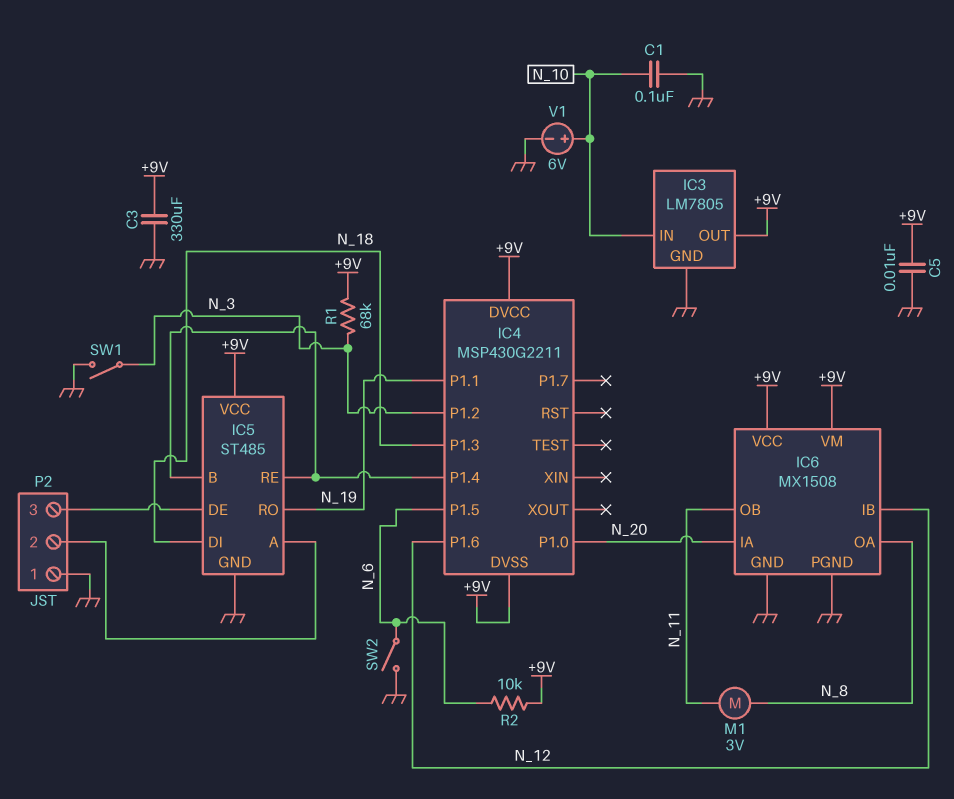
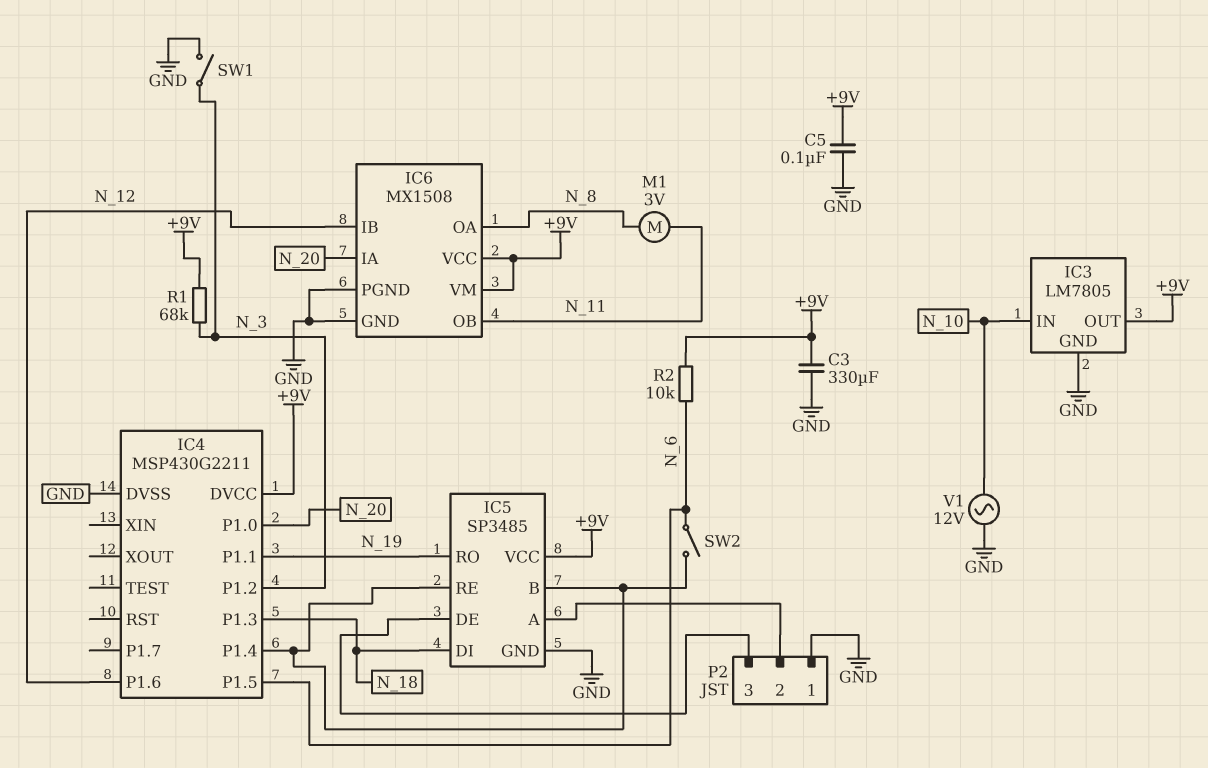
C1: 100nF (GND, N_10) -> none
C5: 10nF (+9V, GND) -> 100nF (+9V, GND)
IC4 pin DVSS: +9V -> GND
IC5: ST485 -> SP3485
SW2: switch (GND, N_6) -> switch (IC4/P1.4, N_6)
V1: 6V (plus N_10, minus GND) -> AC 12V (GND, N_10)

